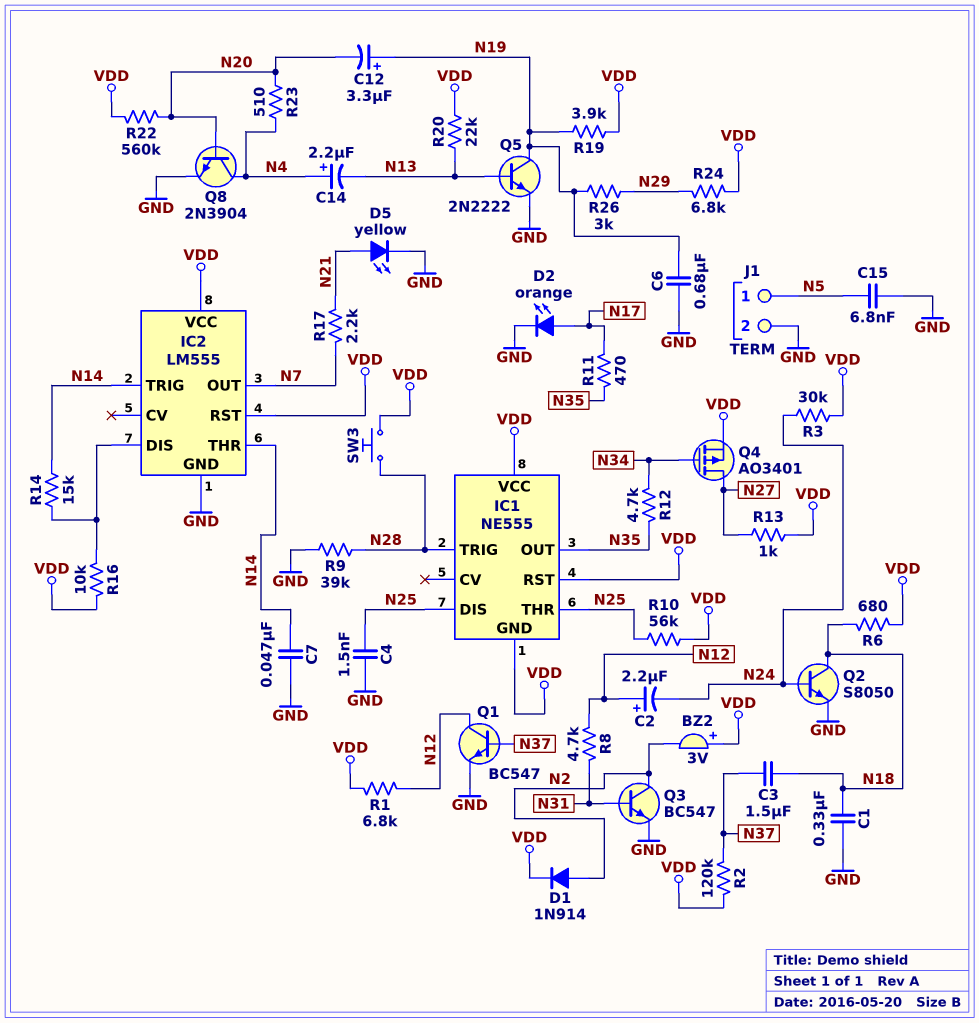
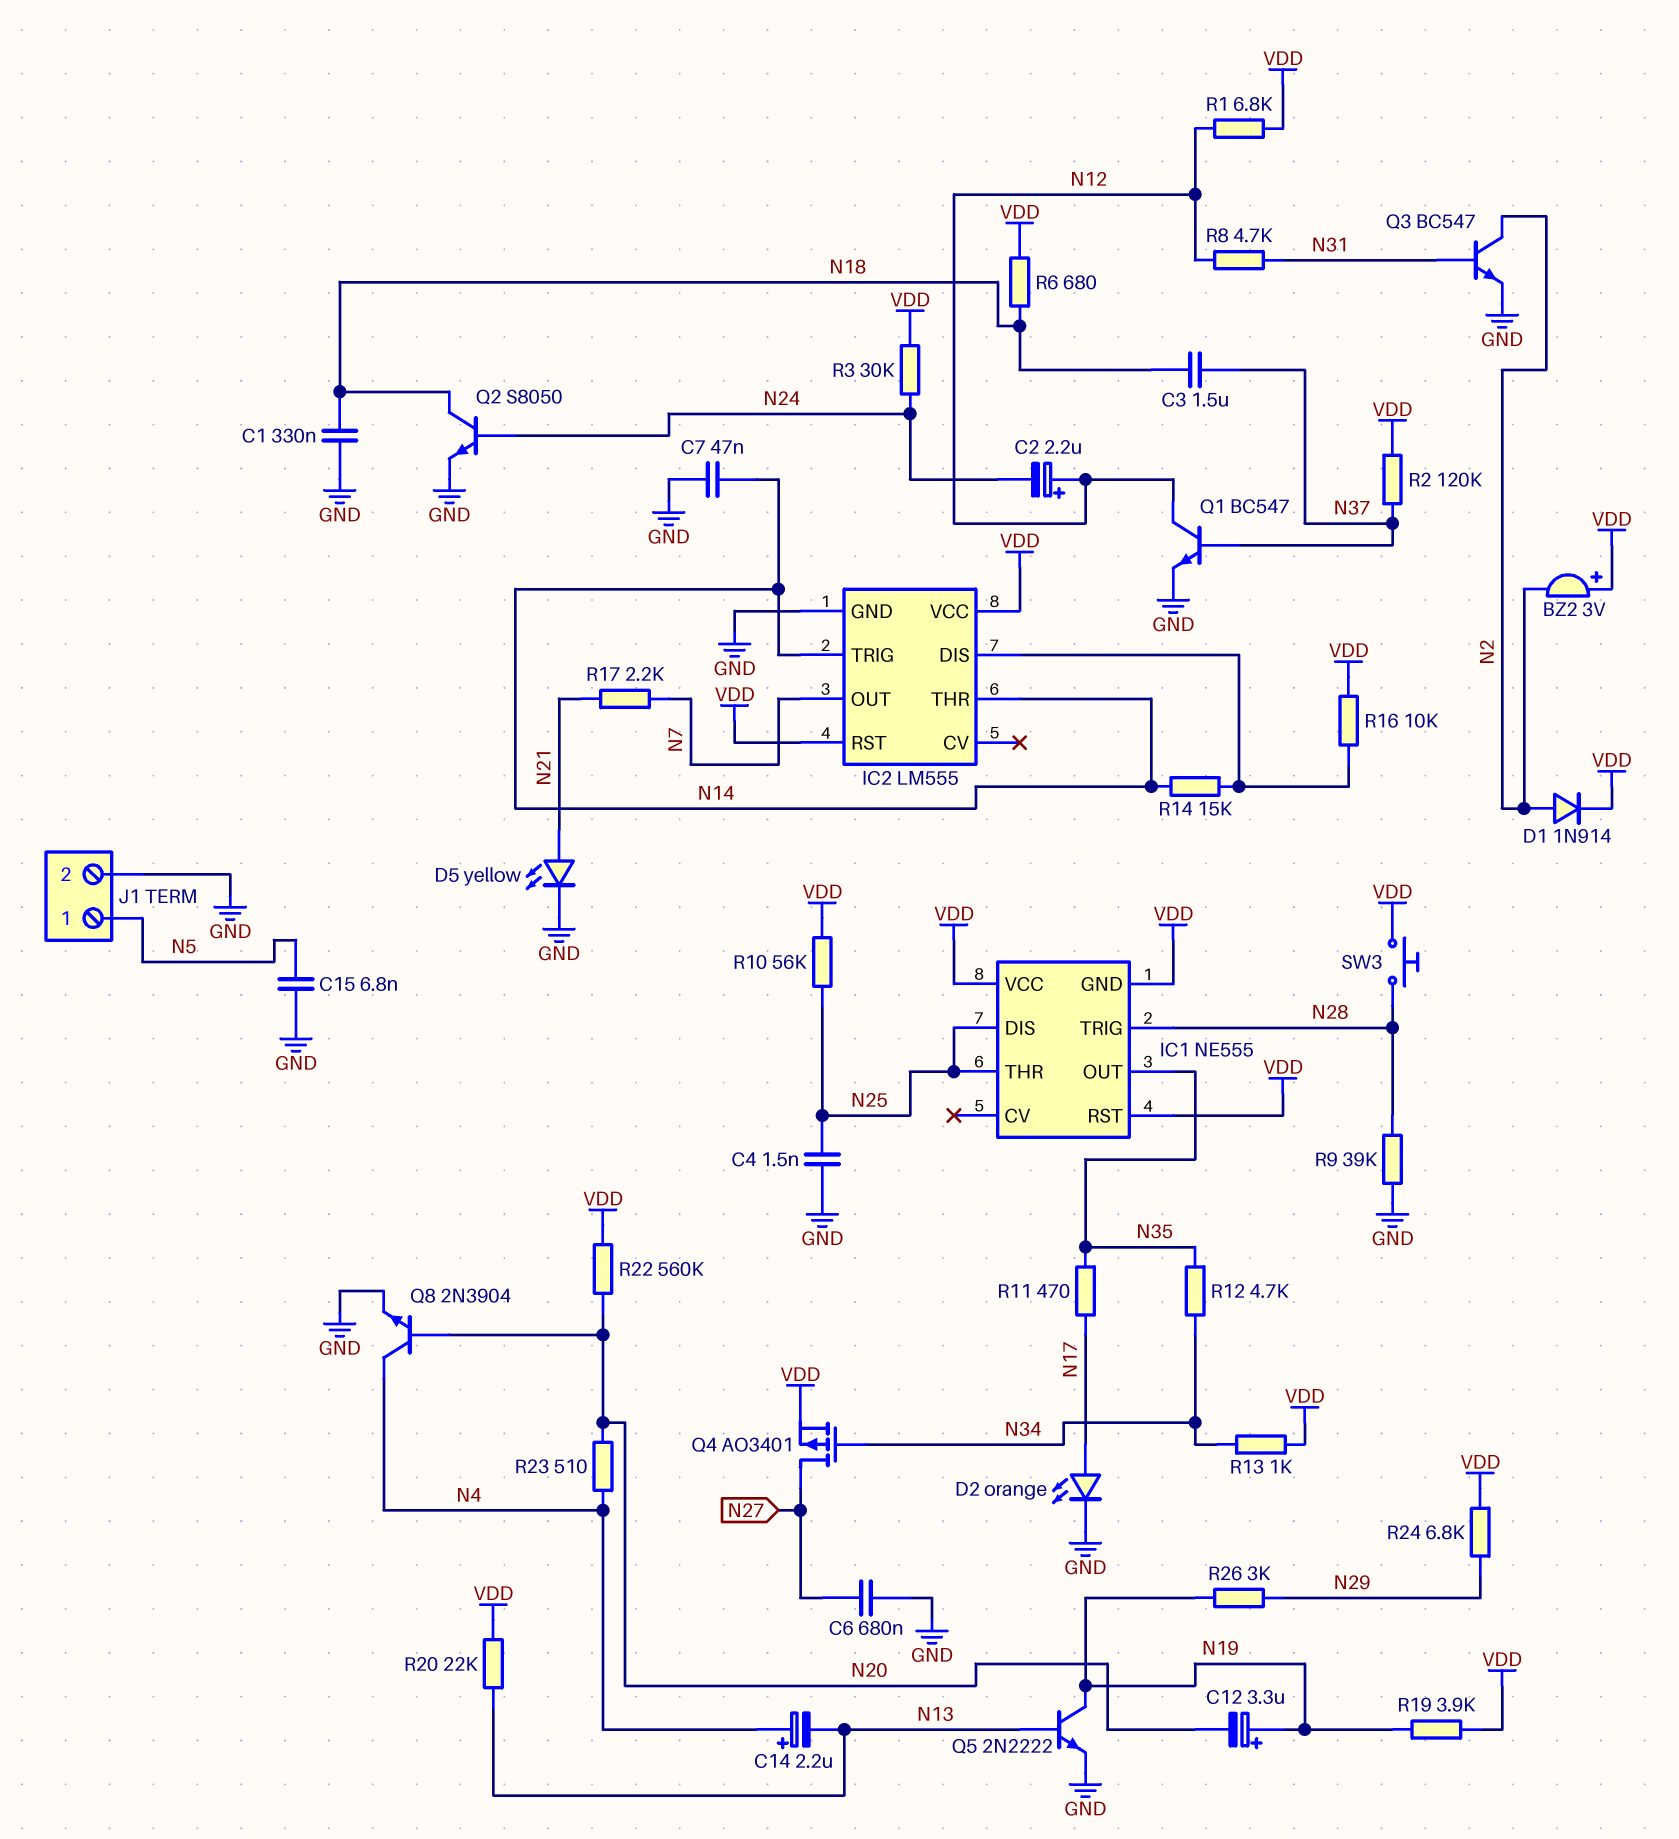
C6: 680nF (GND, N19) -> 680nF (GND, N27)
R13: 1k (N27, VDD) -> 1k (N34, VDD)

